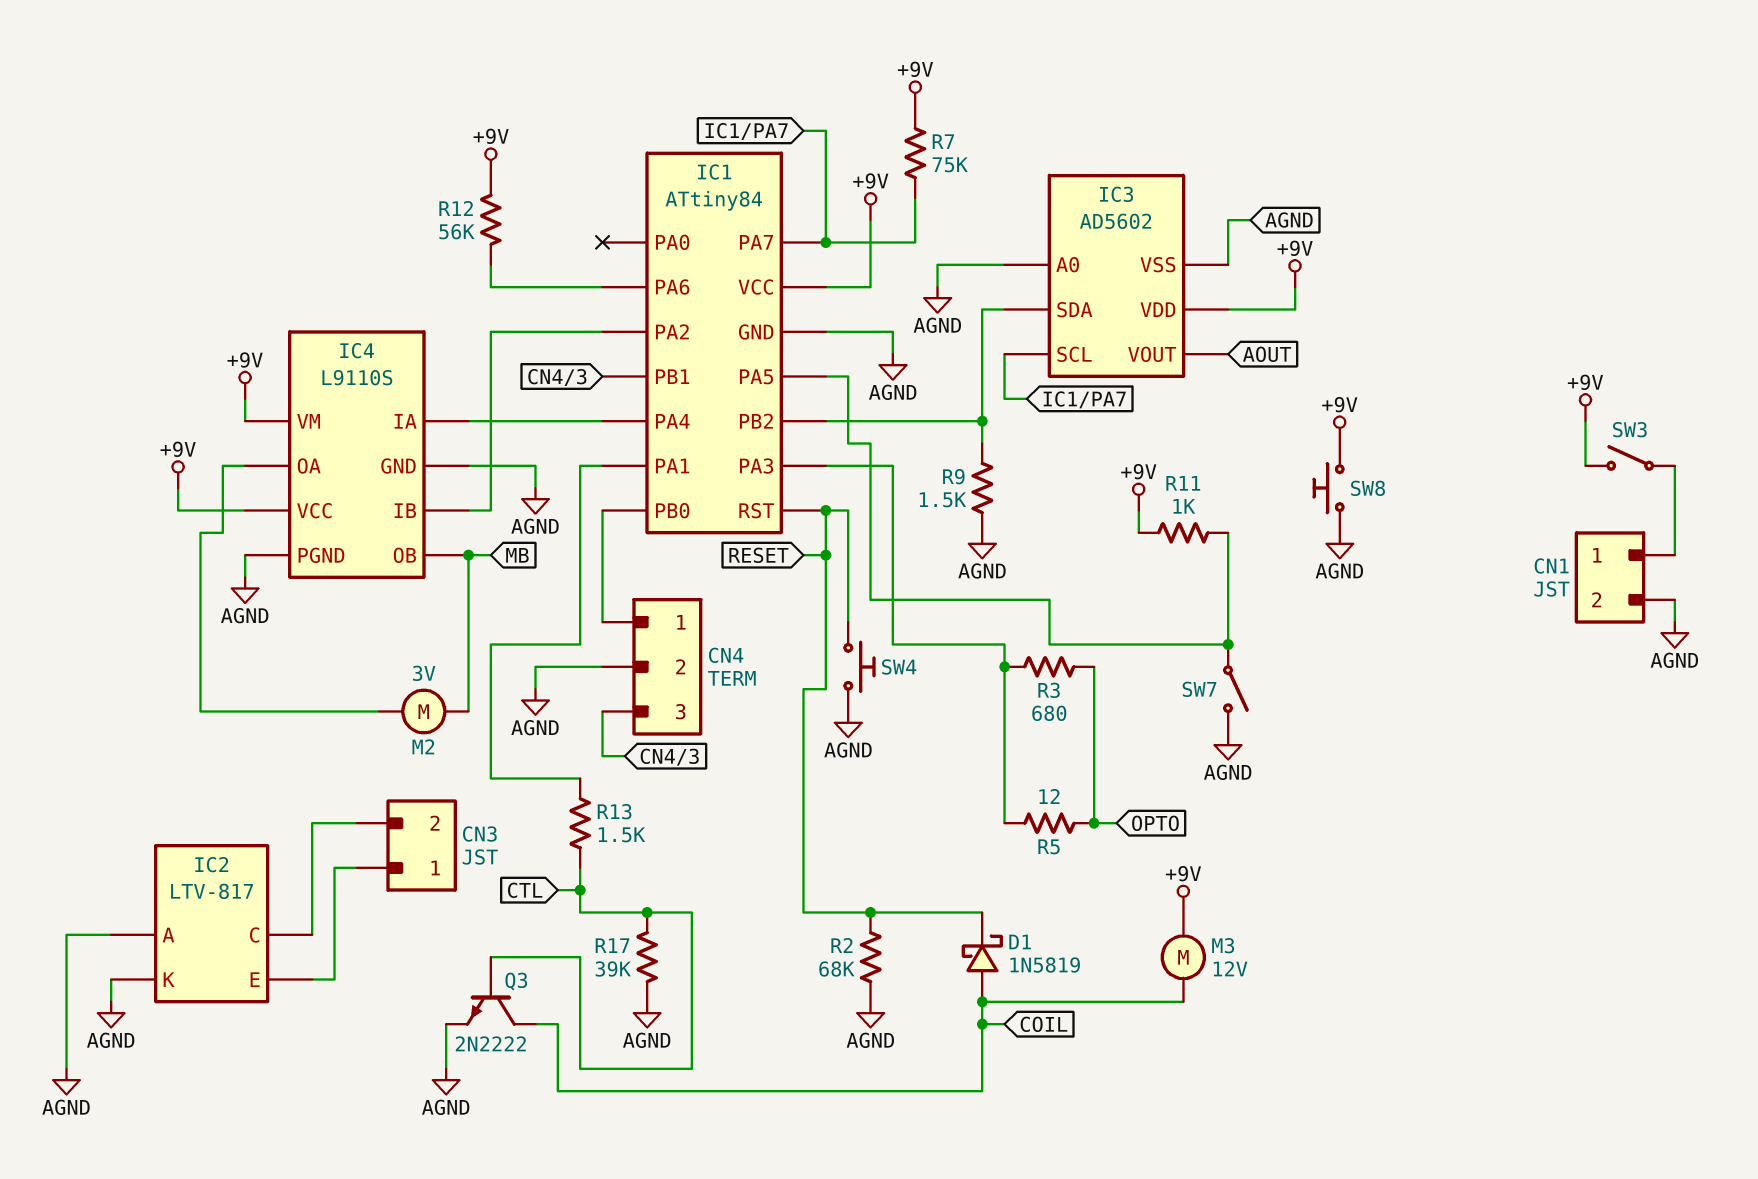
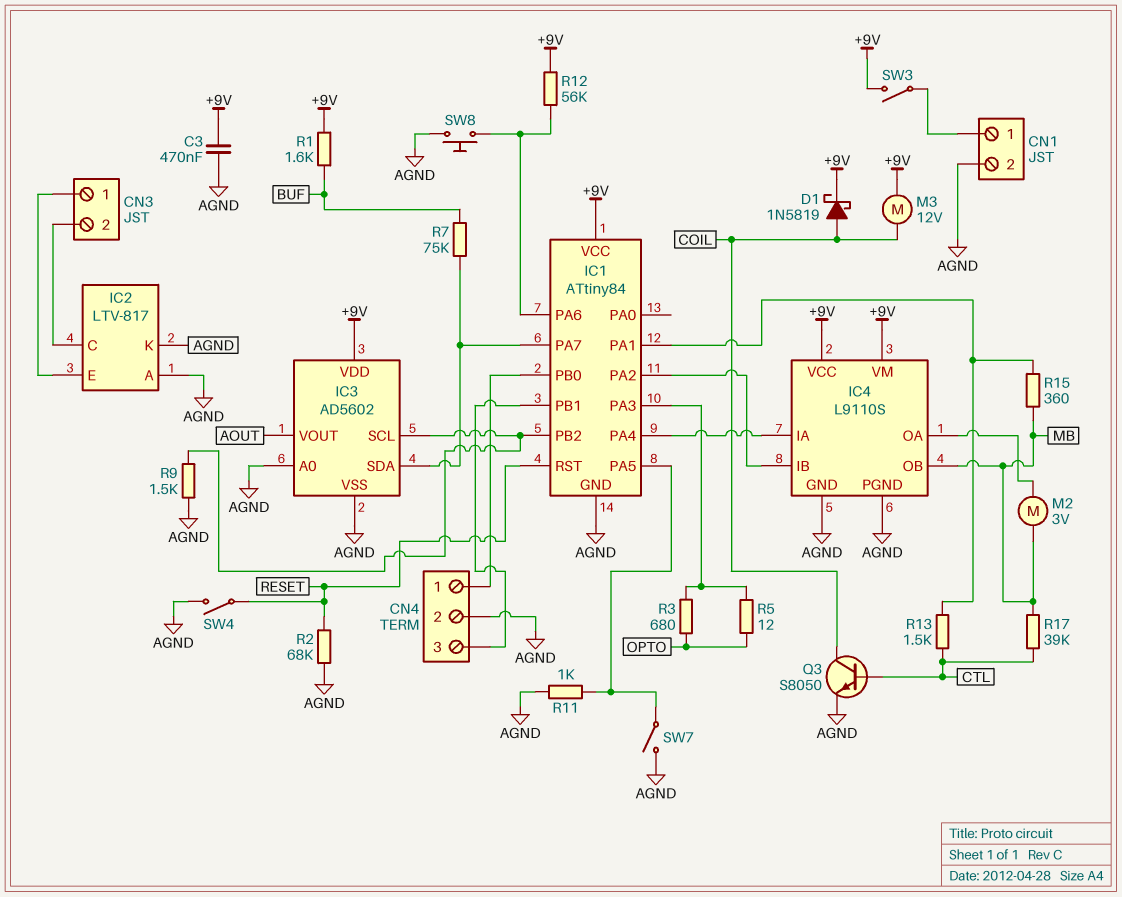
C3: none -> 470nF (+9V, AGND)
D1: schottky 1N5819 (A COIL, K RESET) -> schottky 1N5819 (A COIL, K +9V)
IC3 pin SCL: IC1/PA7 -> IC1/PB2
IC3 pin SDA: IC1/PB2 -> IC1/PA7
Q3: NPN 2N2222 (B CTL, C COIL, E AGND) -> NPN S8050 (B CTL, C COIL, E AGND)
R1: none -> 1.6k (+9V, BUF)
R7: 75k (+9V, IC1/PA7) -> 75k (BUF, IC1/PA7)
R11: 1k (+9V, IC1/PA5) -> 1k (AGND, IC1/PA5)
R15: none -> 360 (IC1/PA1, MB)
R17: 39k (AGND, CTL) -> 39k (CTL, MB)
SW4: button (AGND, RESET) -> switch (AGND, RESET)
SW8: button (+9V, AGND) -> button (AGND, IC1/PA6)

